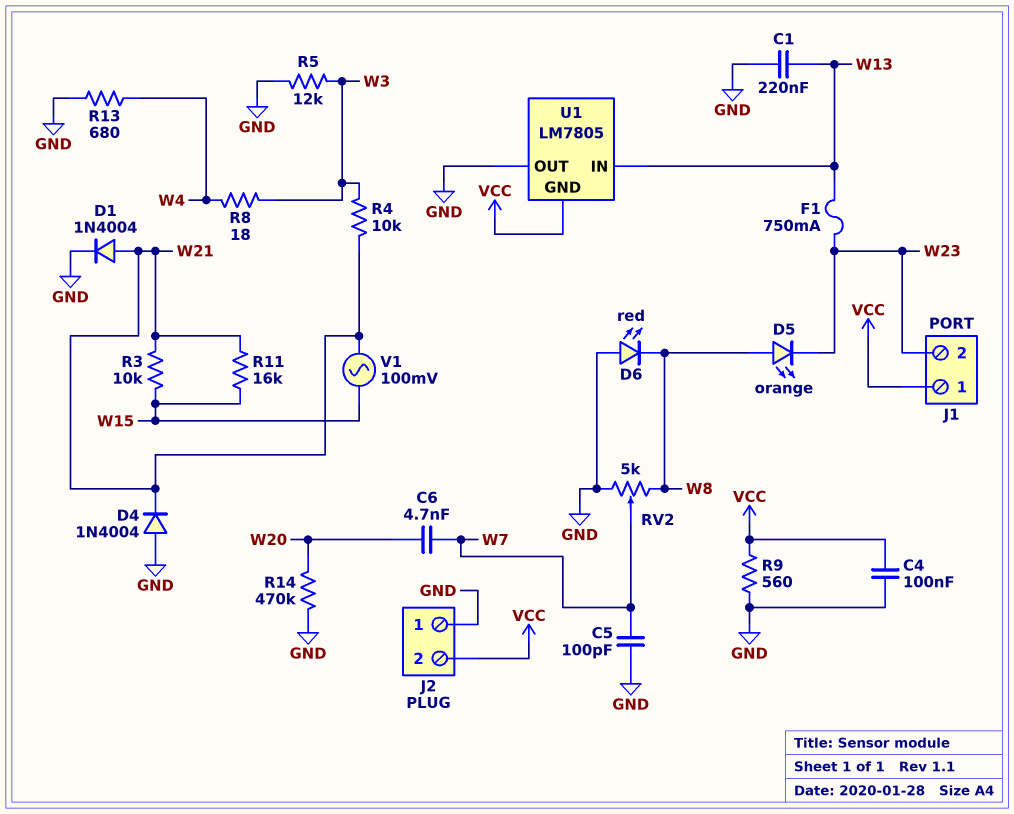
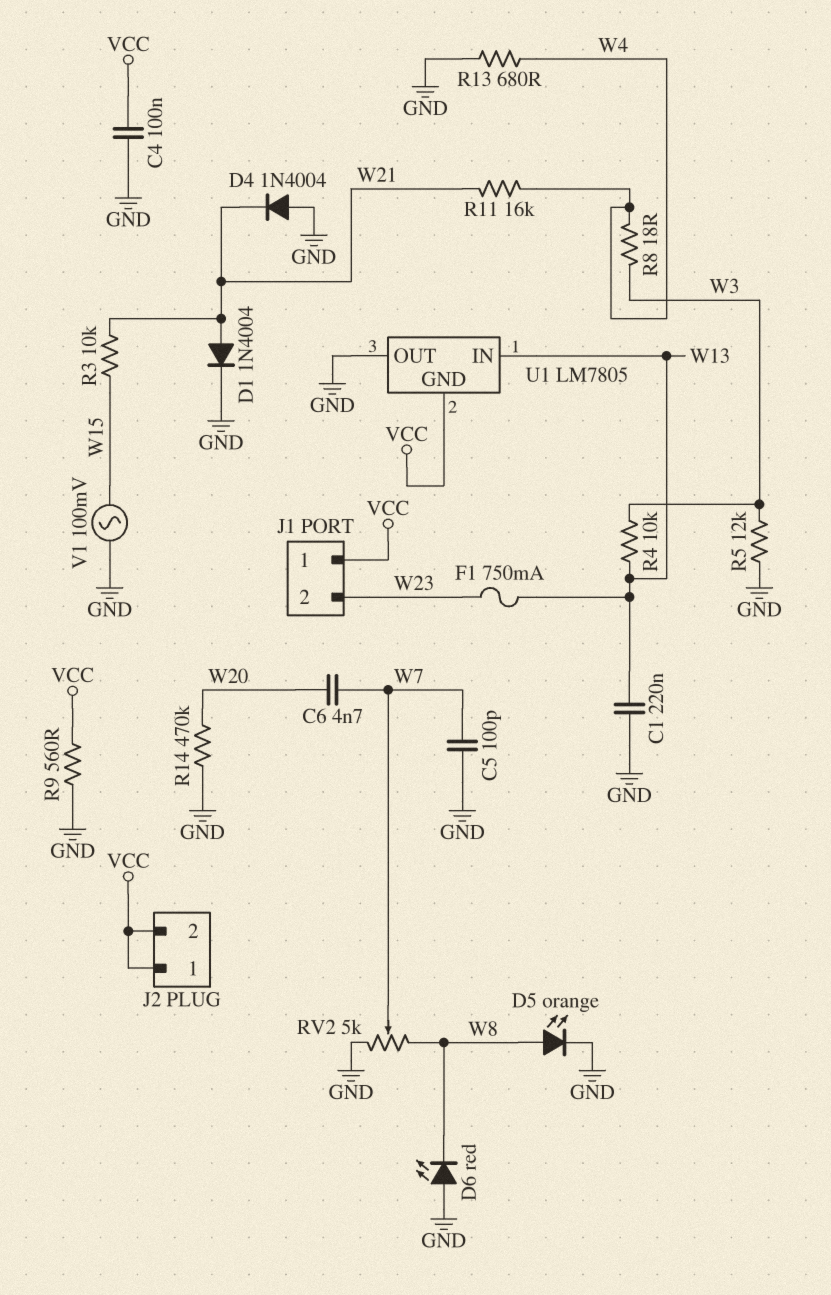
D5: LED orange (A W8, K W23) -> LED orange (A W8, K GND)
J2 pin 1: GND -> VCC
R4: 10k (W3, W21) -> 10k (W3, W13)
R11: 16k (W15, W21) -> 16k (W4, W21)
V1: AC 100mV (W15, W21) -> AC 100mV (GND, W15)

